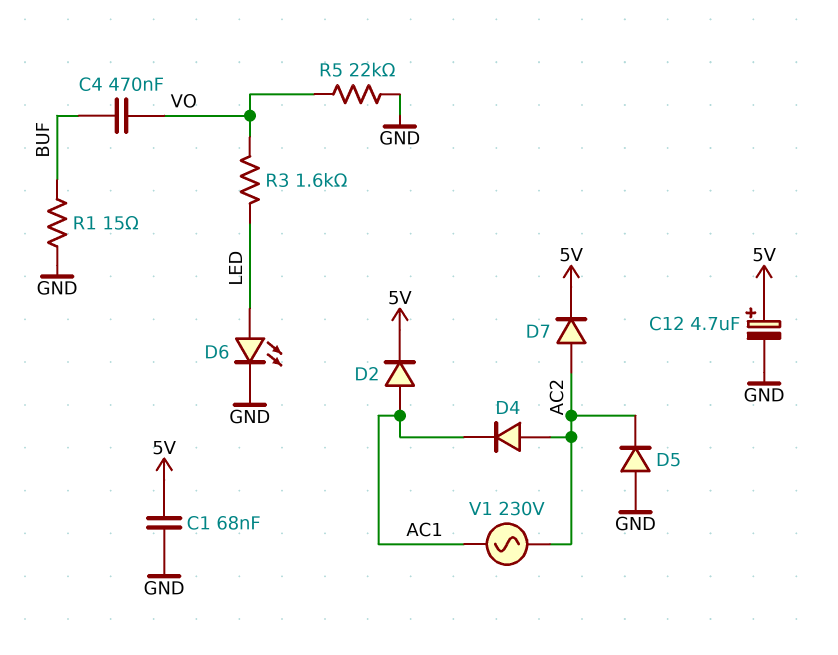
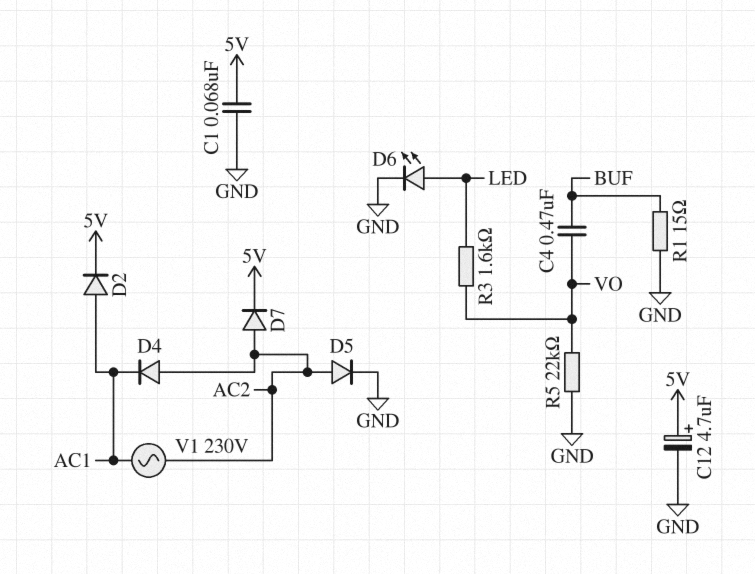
D5: diode (A GND, K AC2) -> diode (A AC2, K GND)

